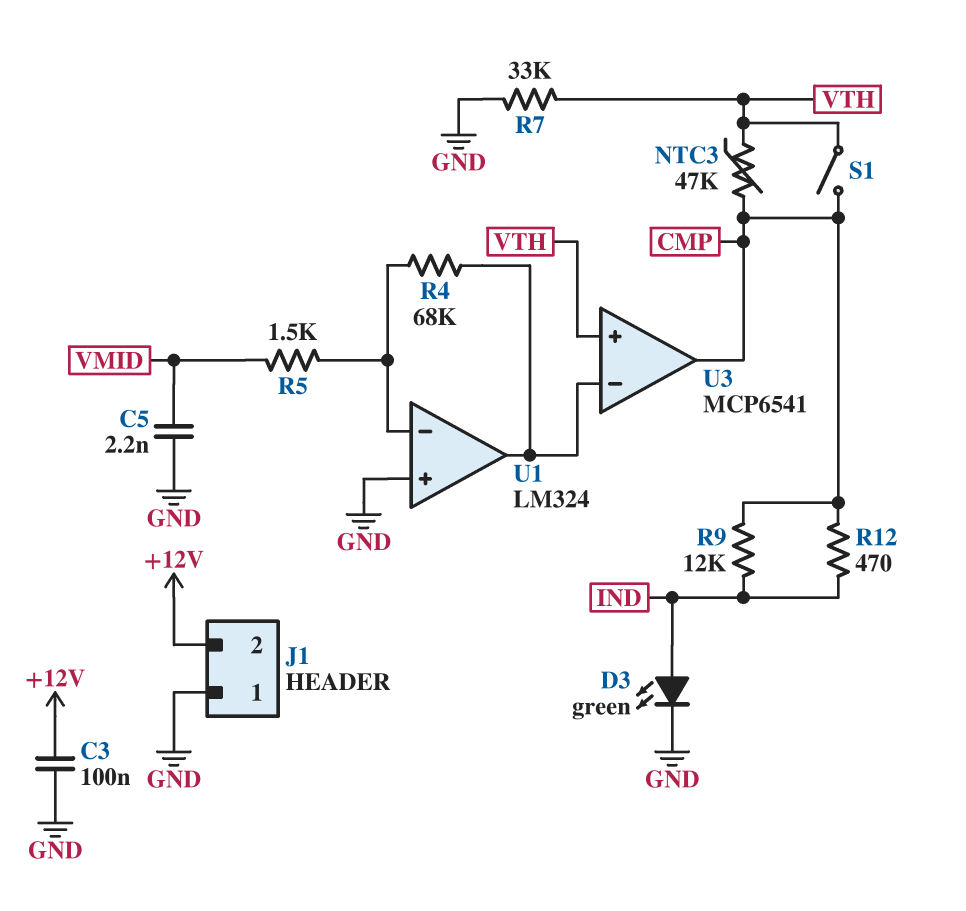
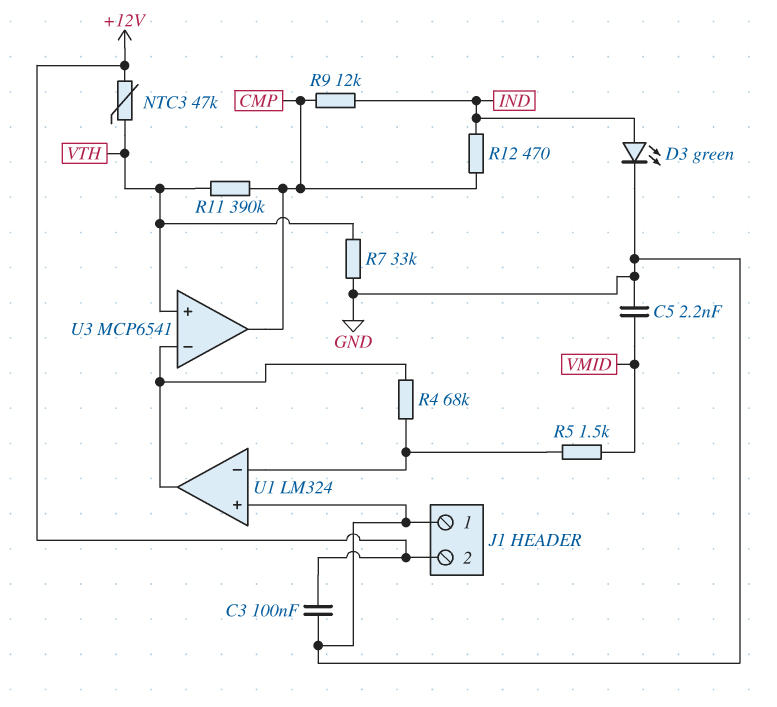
NTC3: 47k (CMP, VTH) -> 47k (+12V, VTH)
R11: none -> 390k (CMP, VTH)
S1: switch (CMP, VTH) -> none

